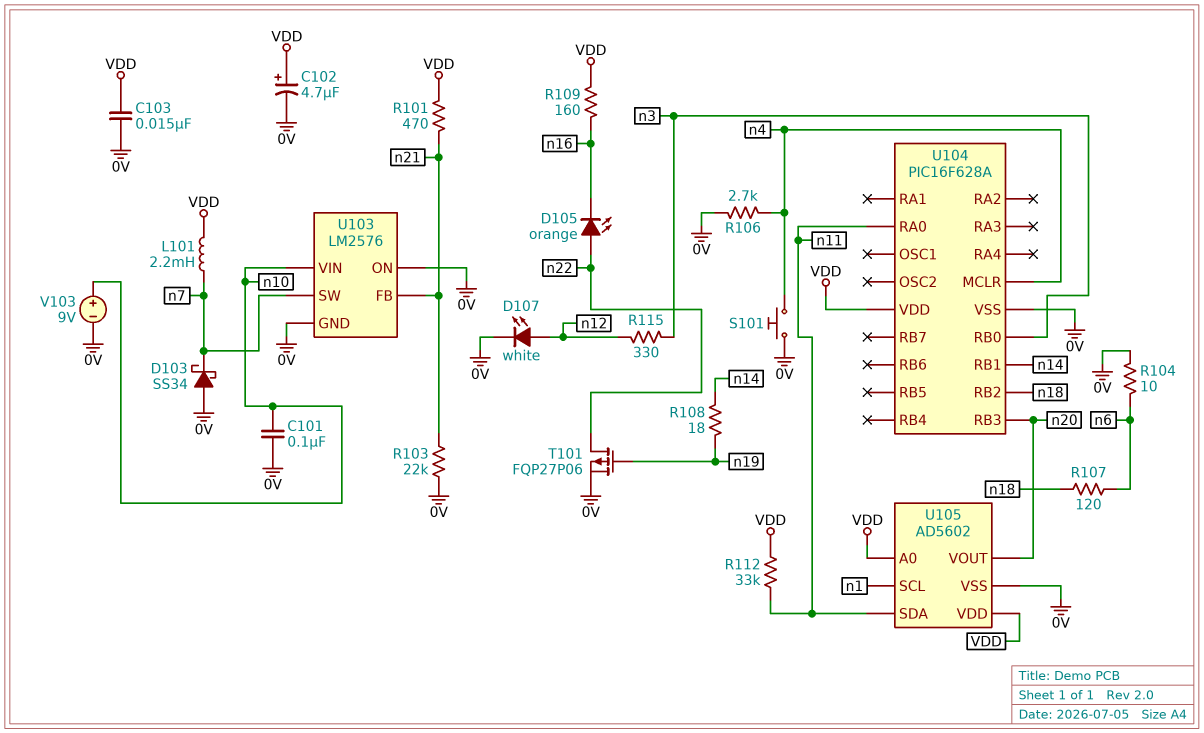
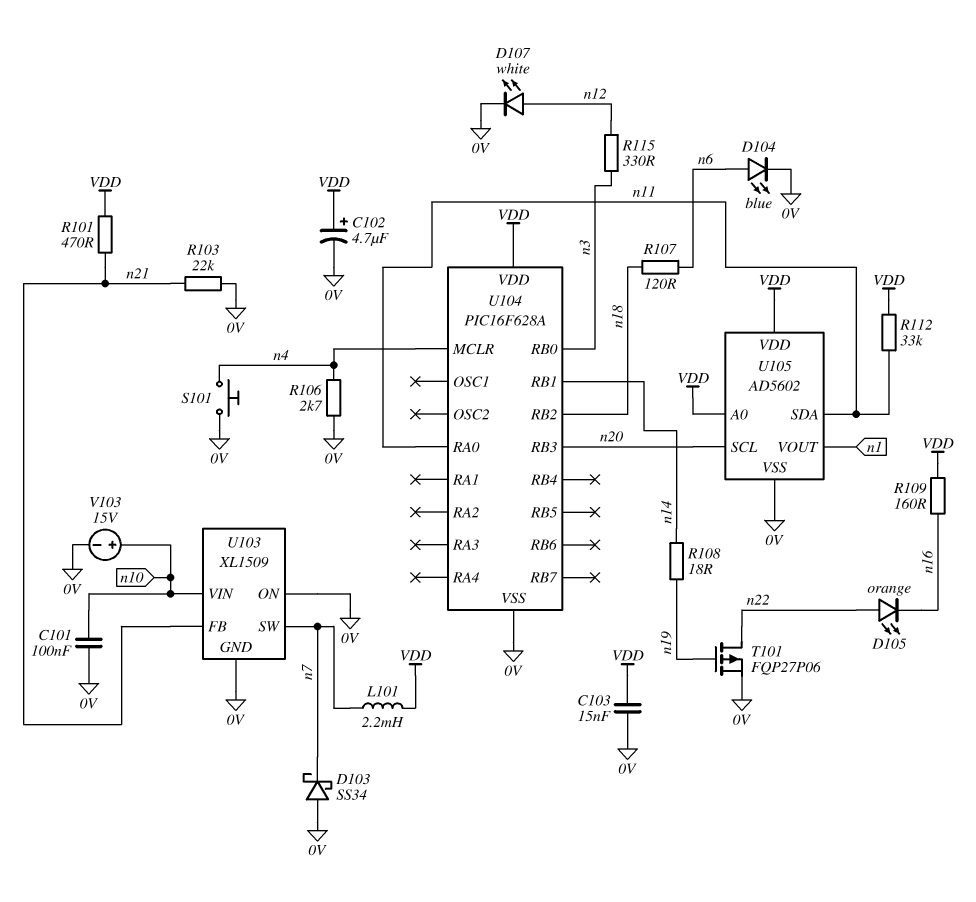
D104: none -> LED blue (A n6, K 0V)
R104: 10 (0V, n6) -> none
U103: LM2576 -> XL1509
U105 pin SCL: n1 -> n20
U105 pin VOUT: n20 -> n1
V103: 9V (plus n10, minus 0V) -> 15V (plus n10, minus 0V)

